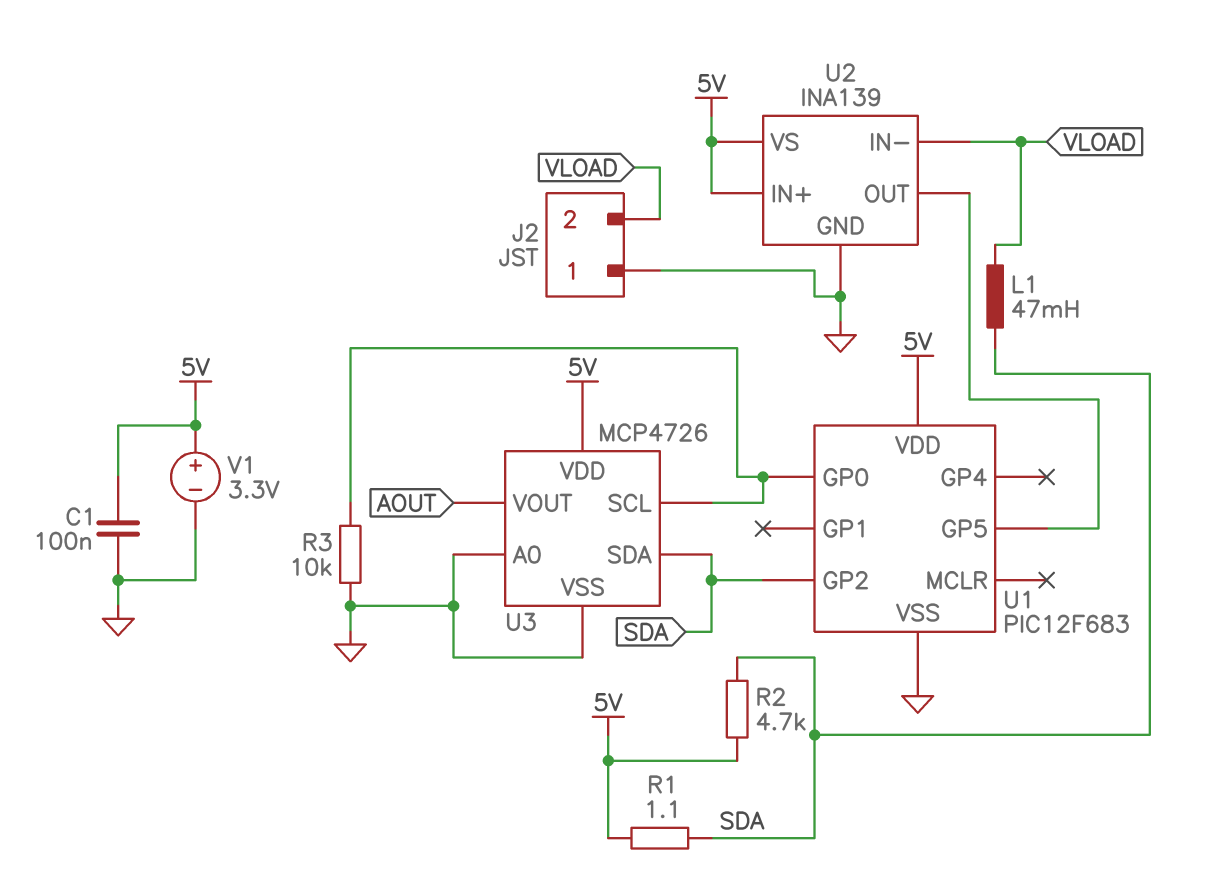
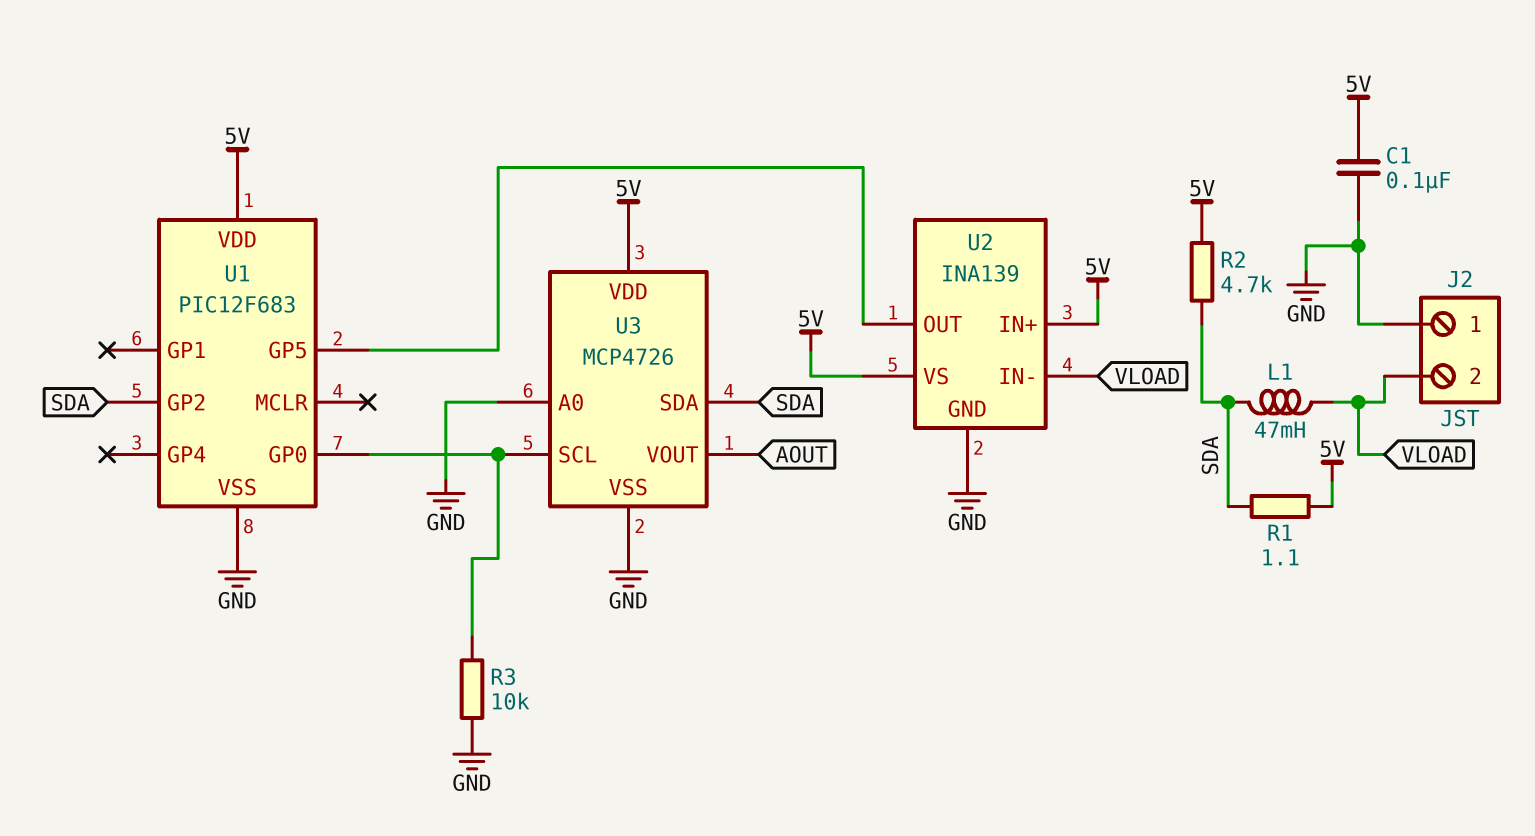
V1: 3.3V (plus 5V, minus GND) -> none

